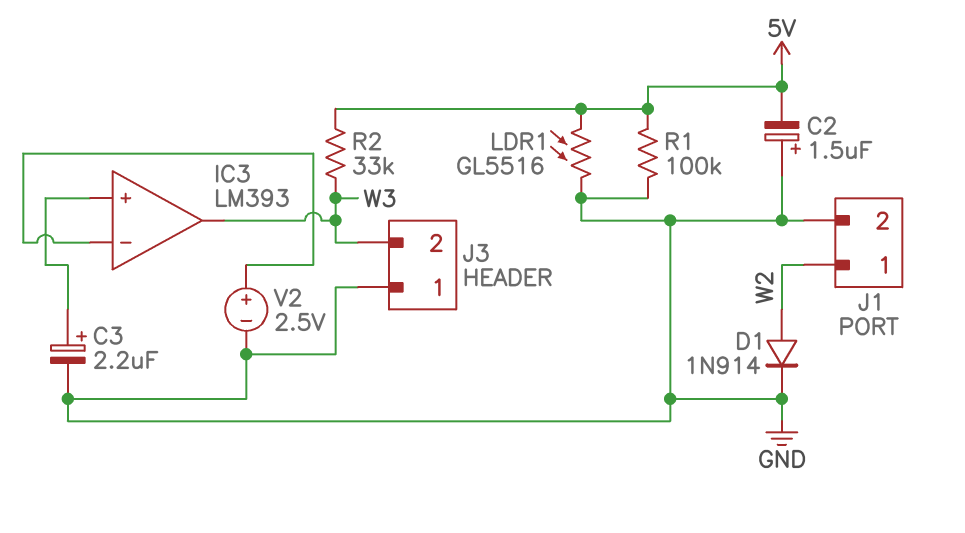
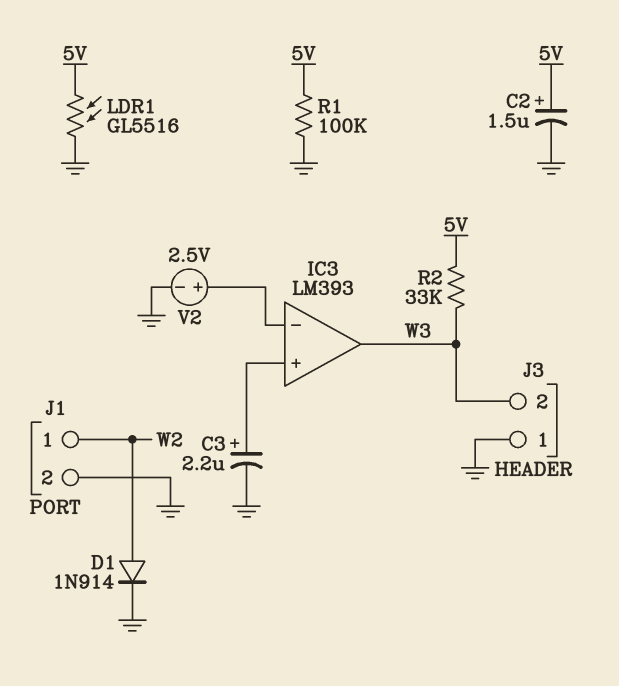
C2: 1.5uF (plus GND, minus 5V) -> 1.5uF (plus 5V, minus GND)

